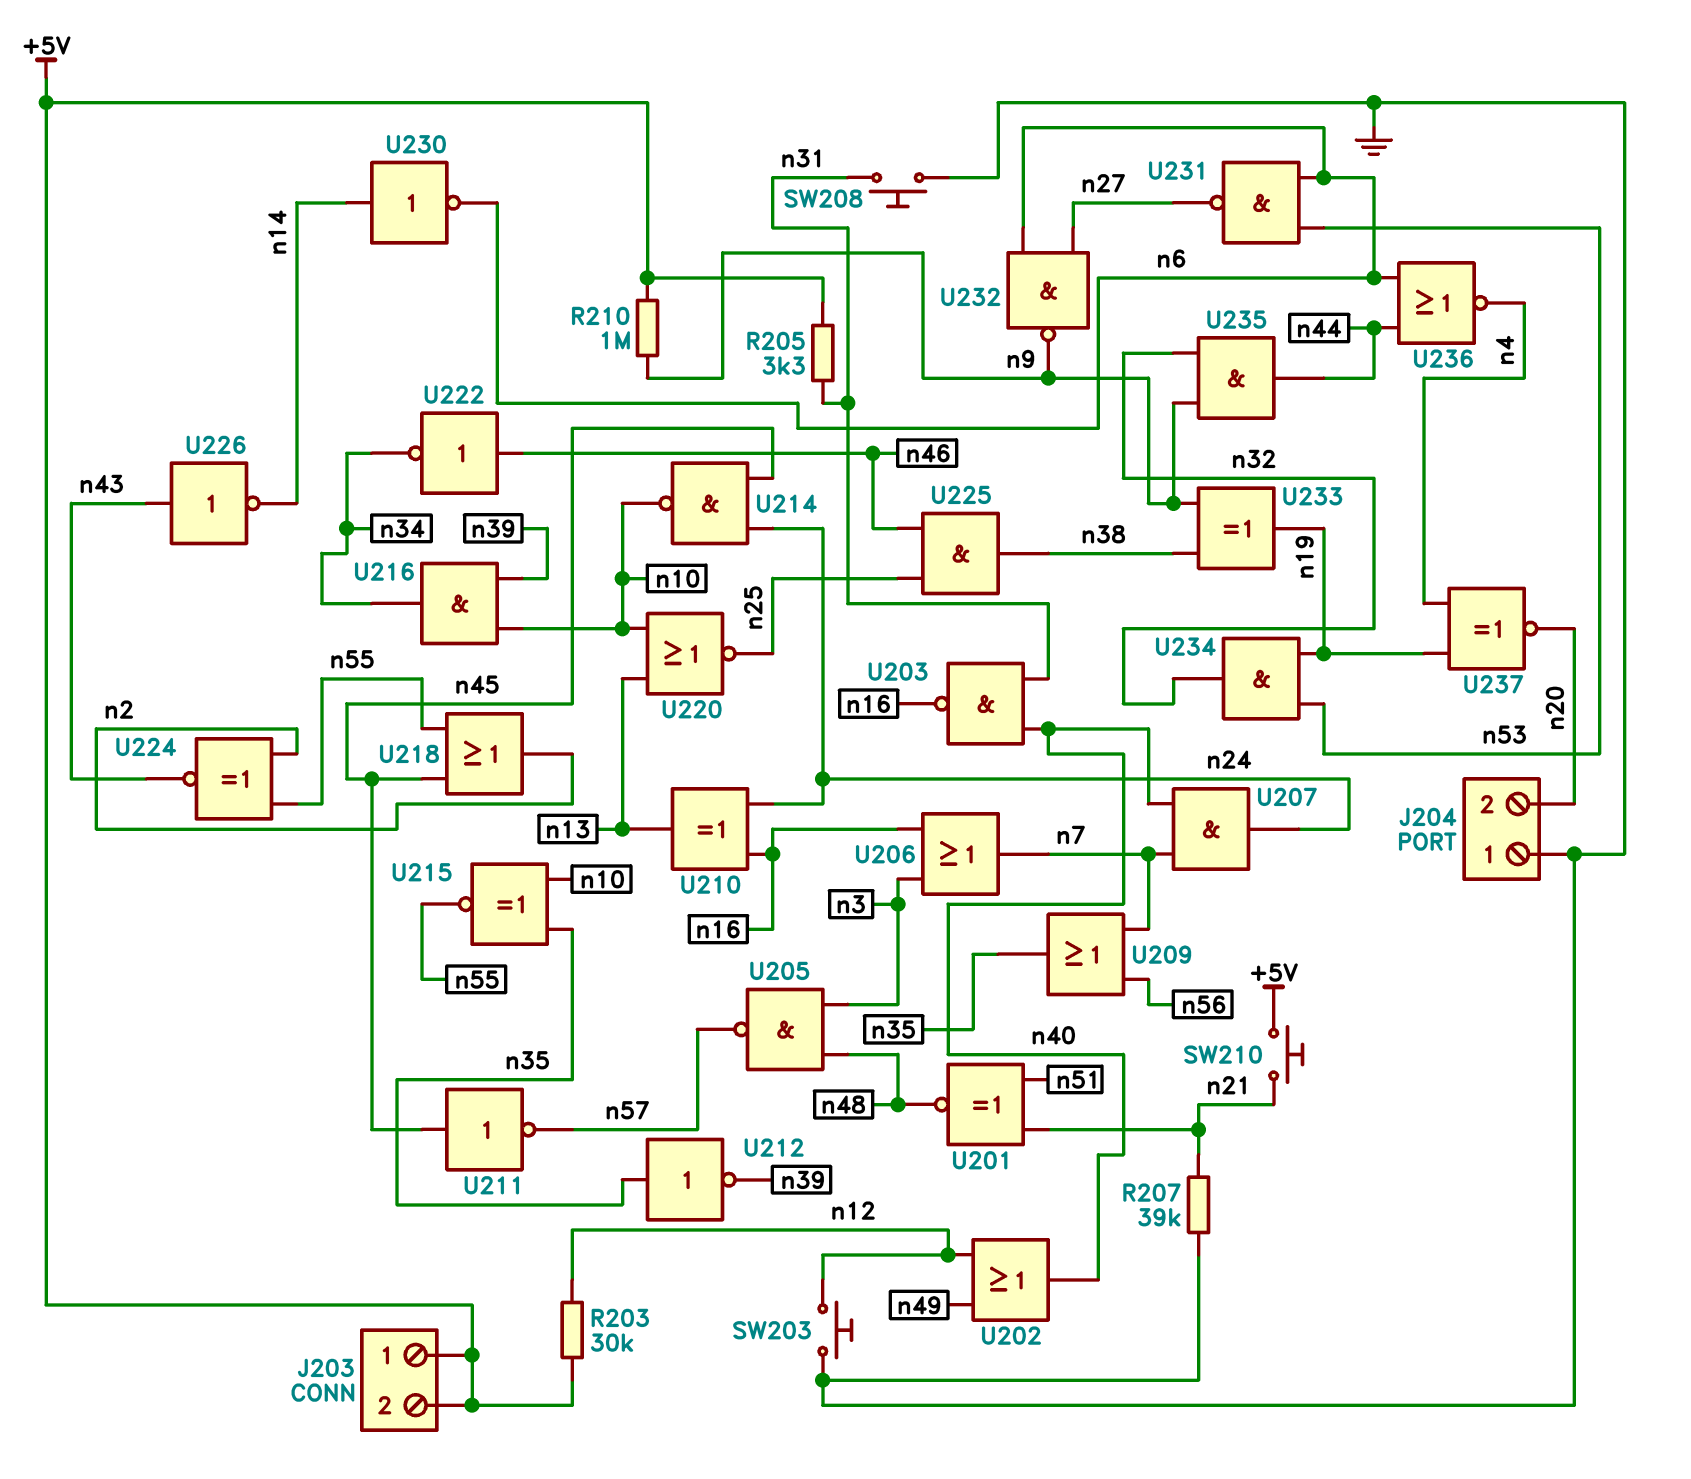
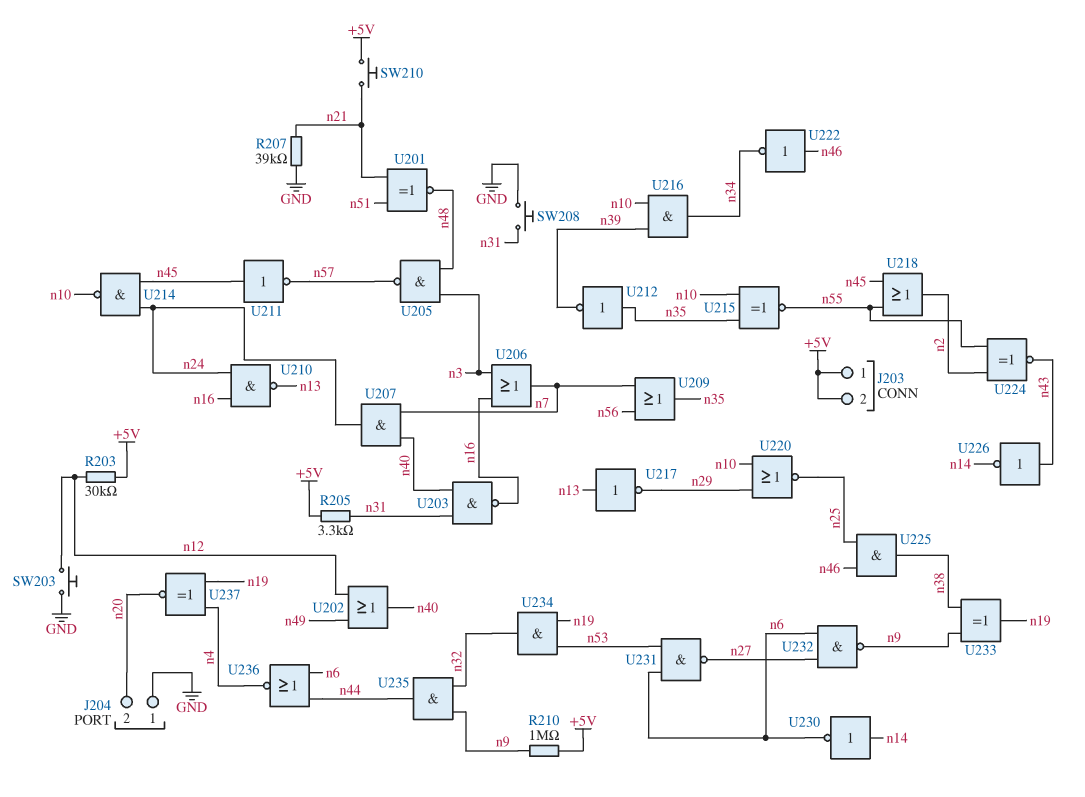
U210: XOR (in n16, in n24, out n13) -> NAND (in n16, in n24, out n13)
U217: none -> NOT (in n13, out n29)
U220: NOR (in n10, in n13, out n25) -> NOR (in n10, in n29, out n25)

